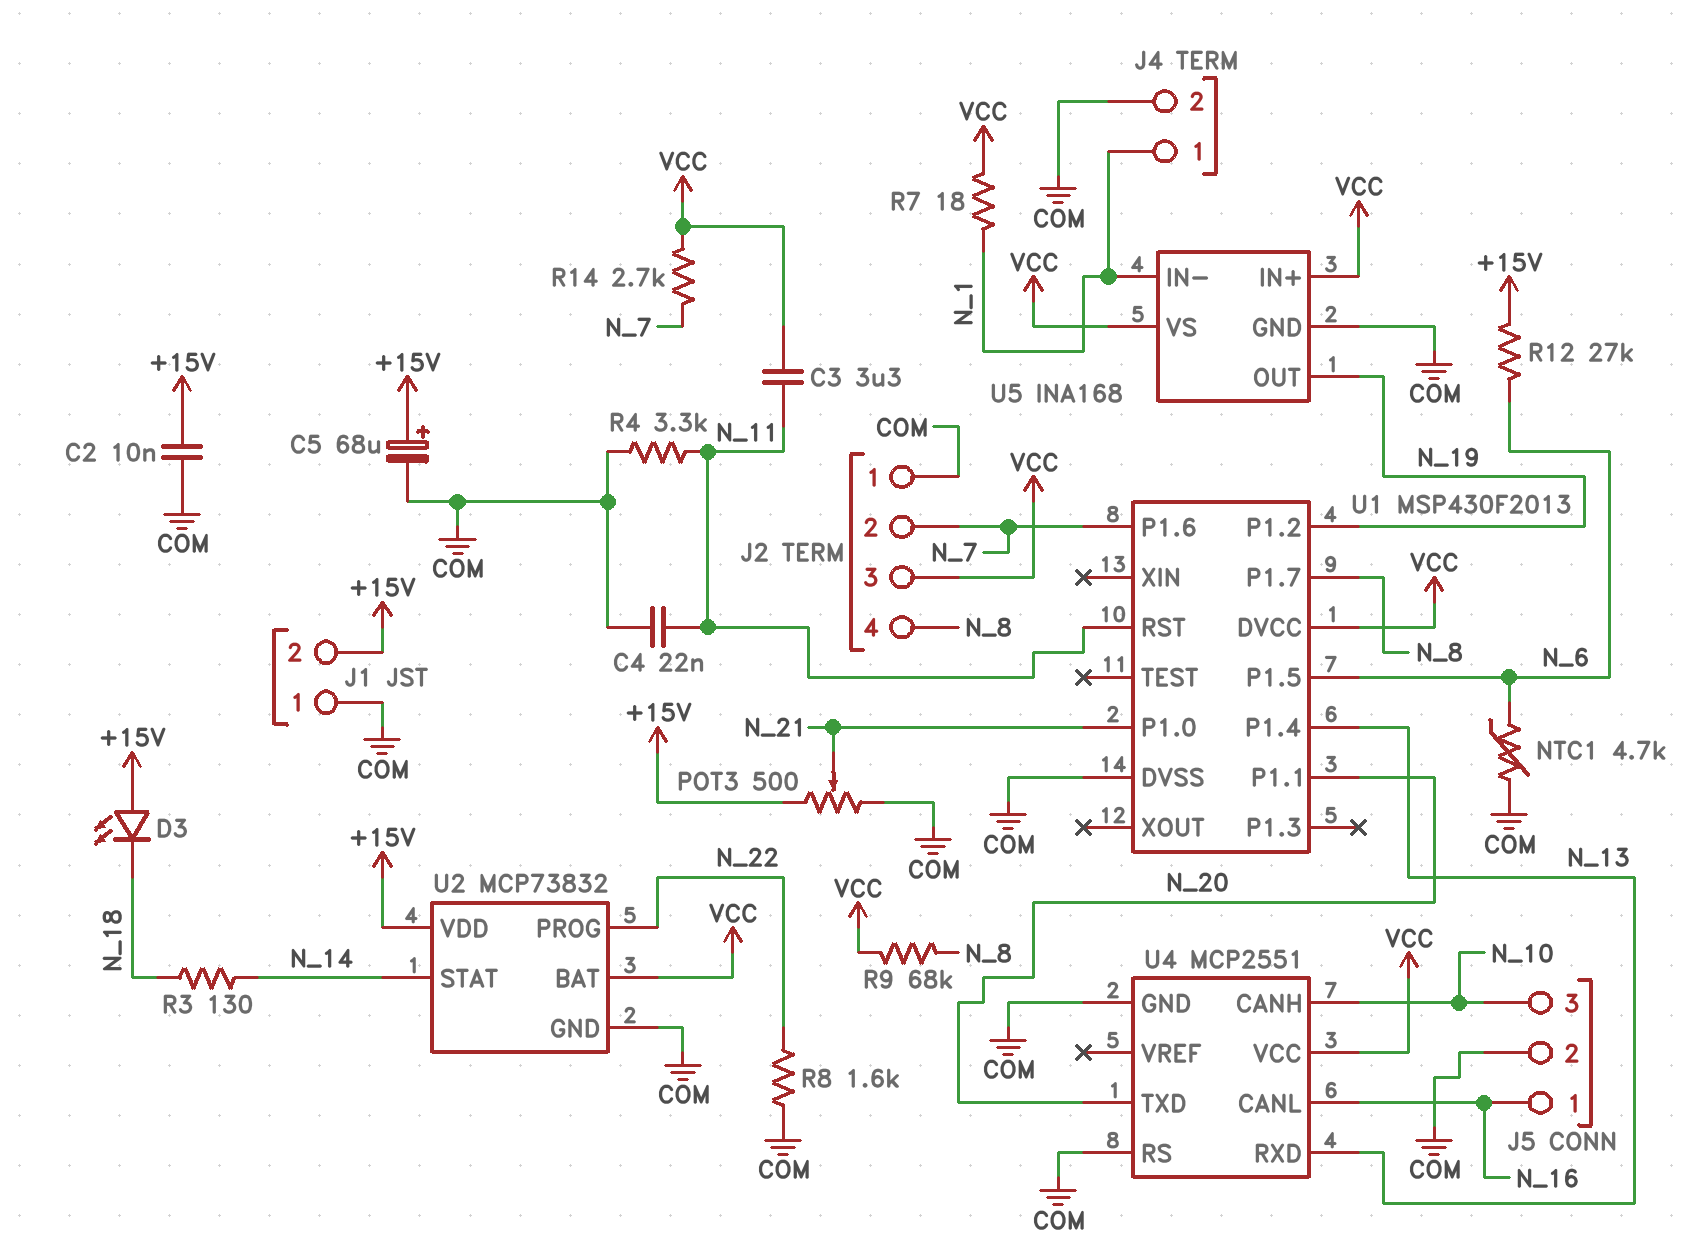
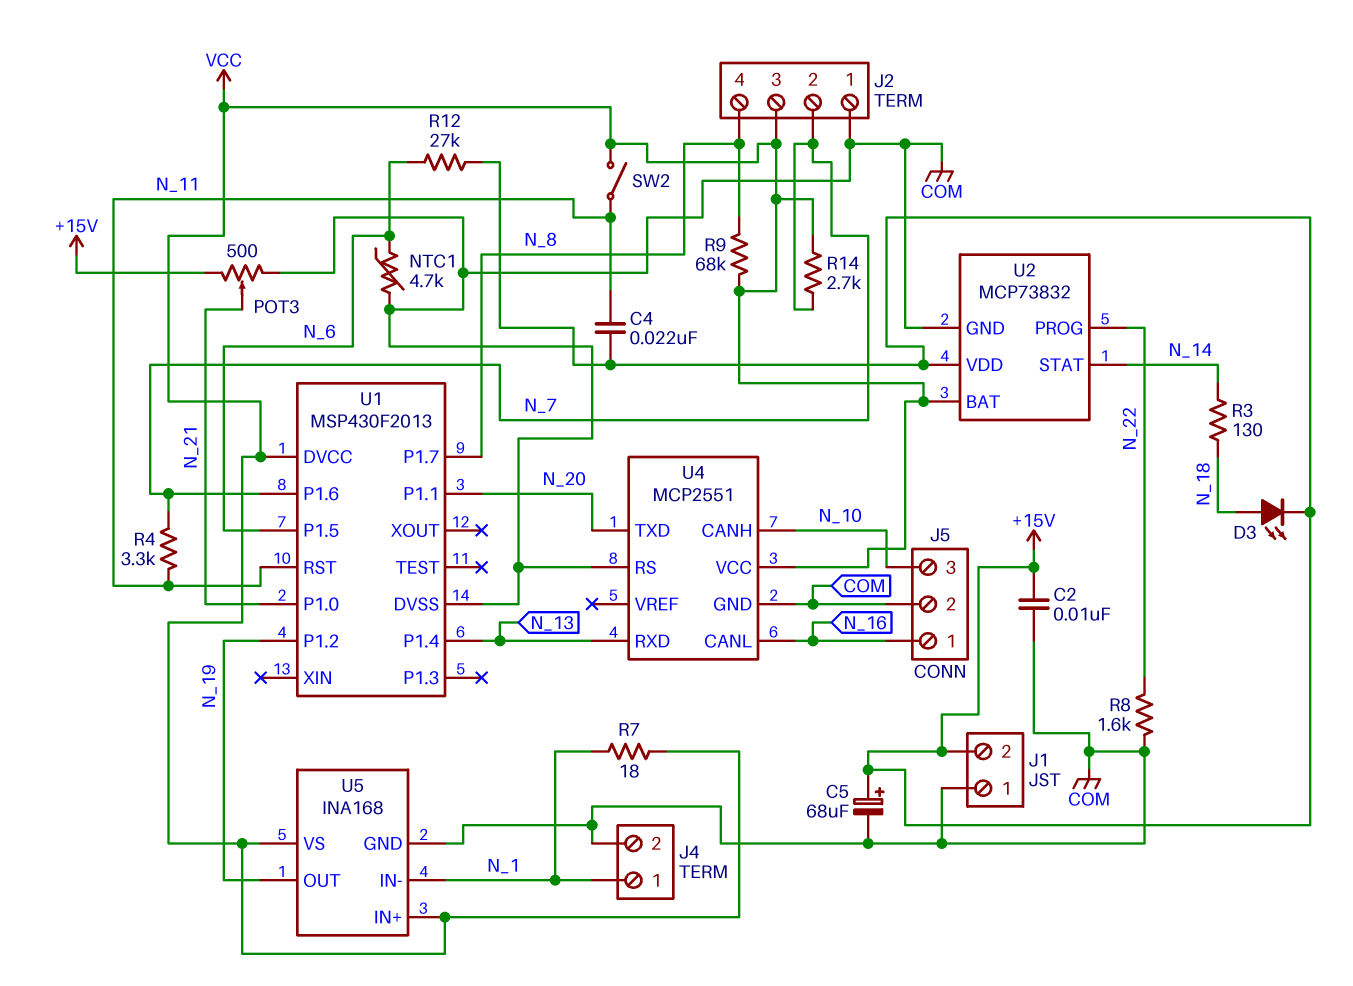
C3: 3.3uF (N_11, VCC) -> none
C4: 22nF (COM, N_11) -> 22nF (+15V, N_11)
D3: LED (A +15V, K N_18) -> LED (A N_18, K +15V)
R4: 3.3k (COM, N_11) -> 3.3k (N_7, N_11)
SW2: none -> switch (N_11, VCC)

